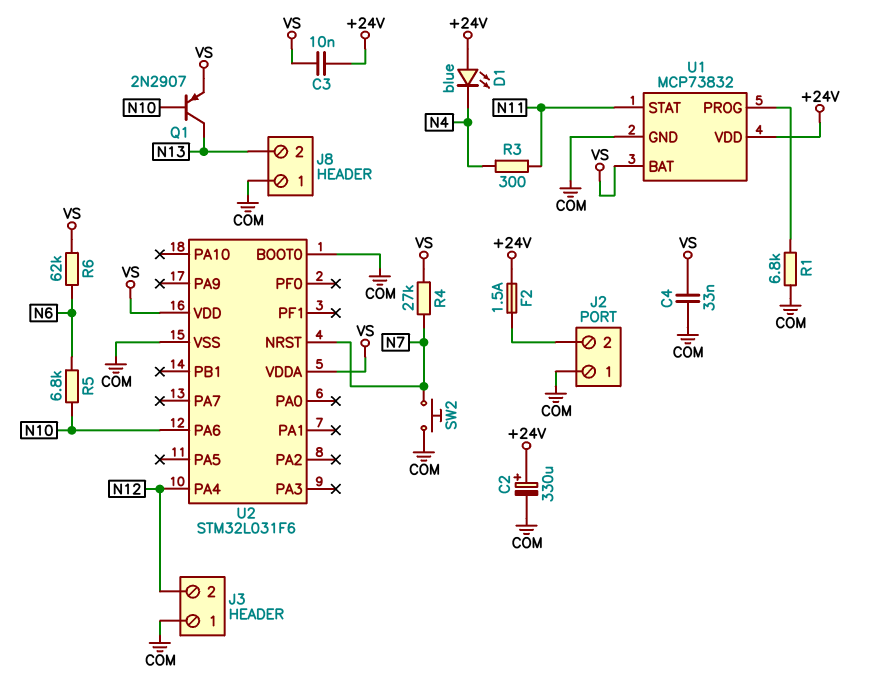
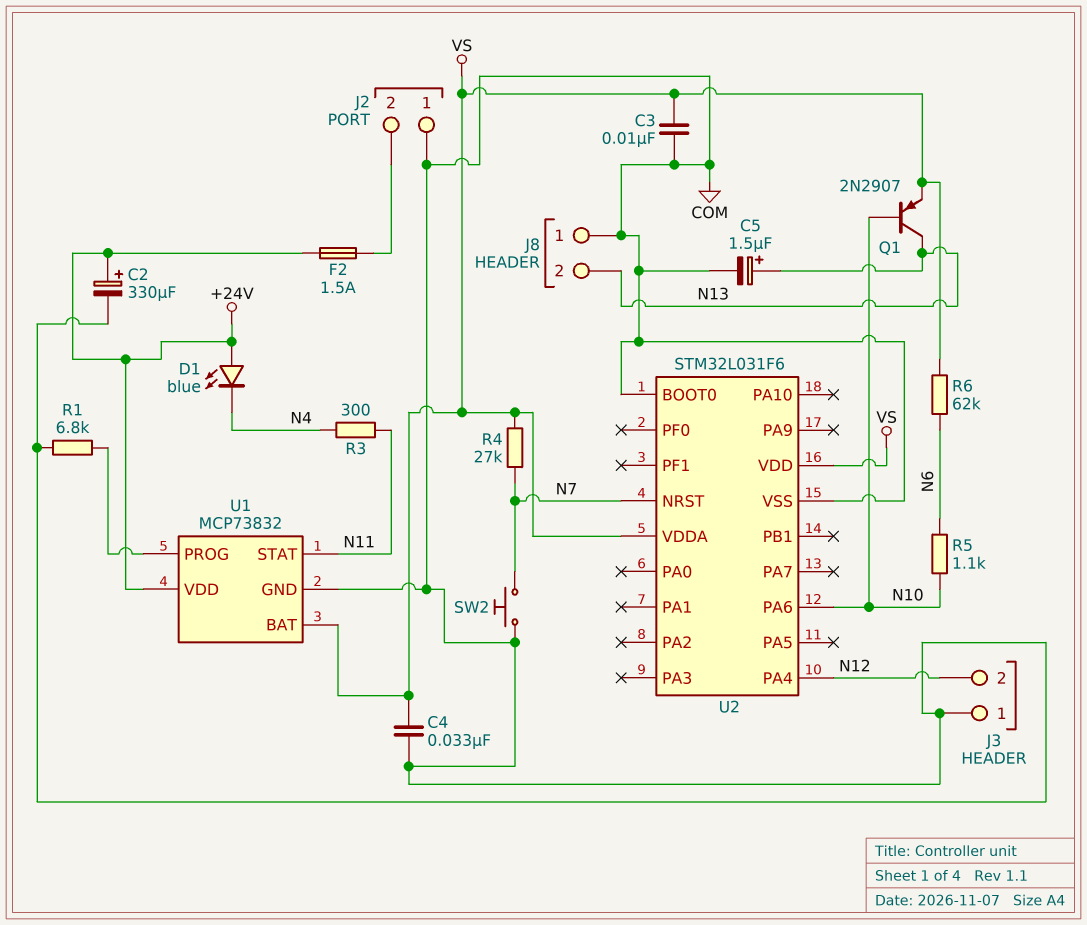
C3: 10nF (+24V, VS) -> 10nF (COM, VS)
C5: none -> 1.5uF (plus N13, minus COM)
R5: 6.8k (N6, N10) -> 1.1k (N6, N10)

